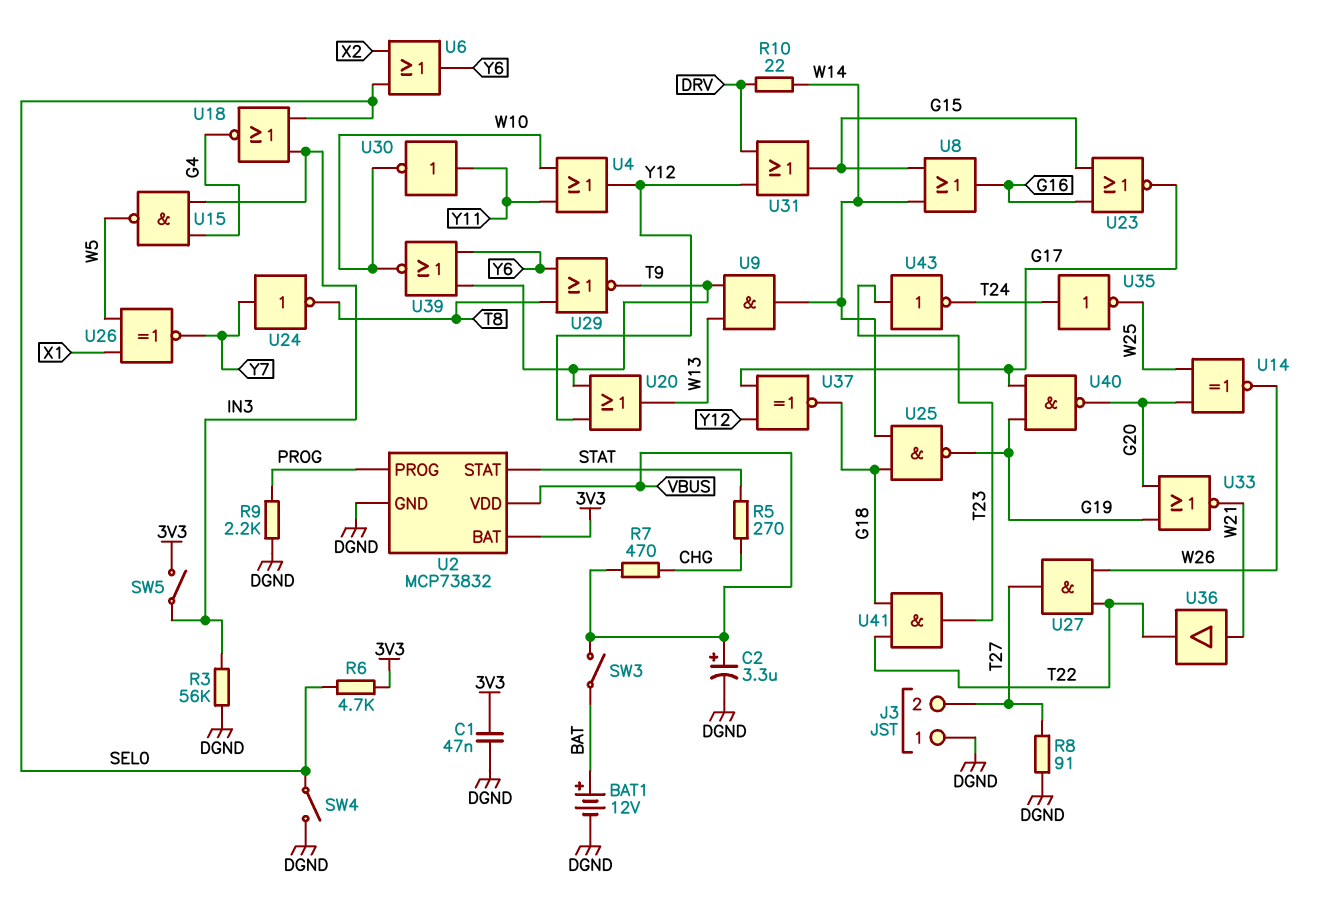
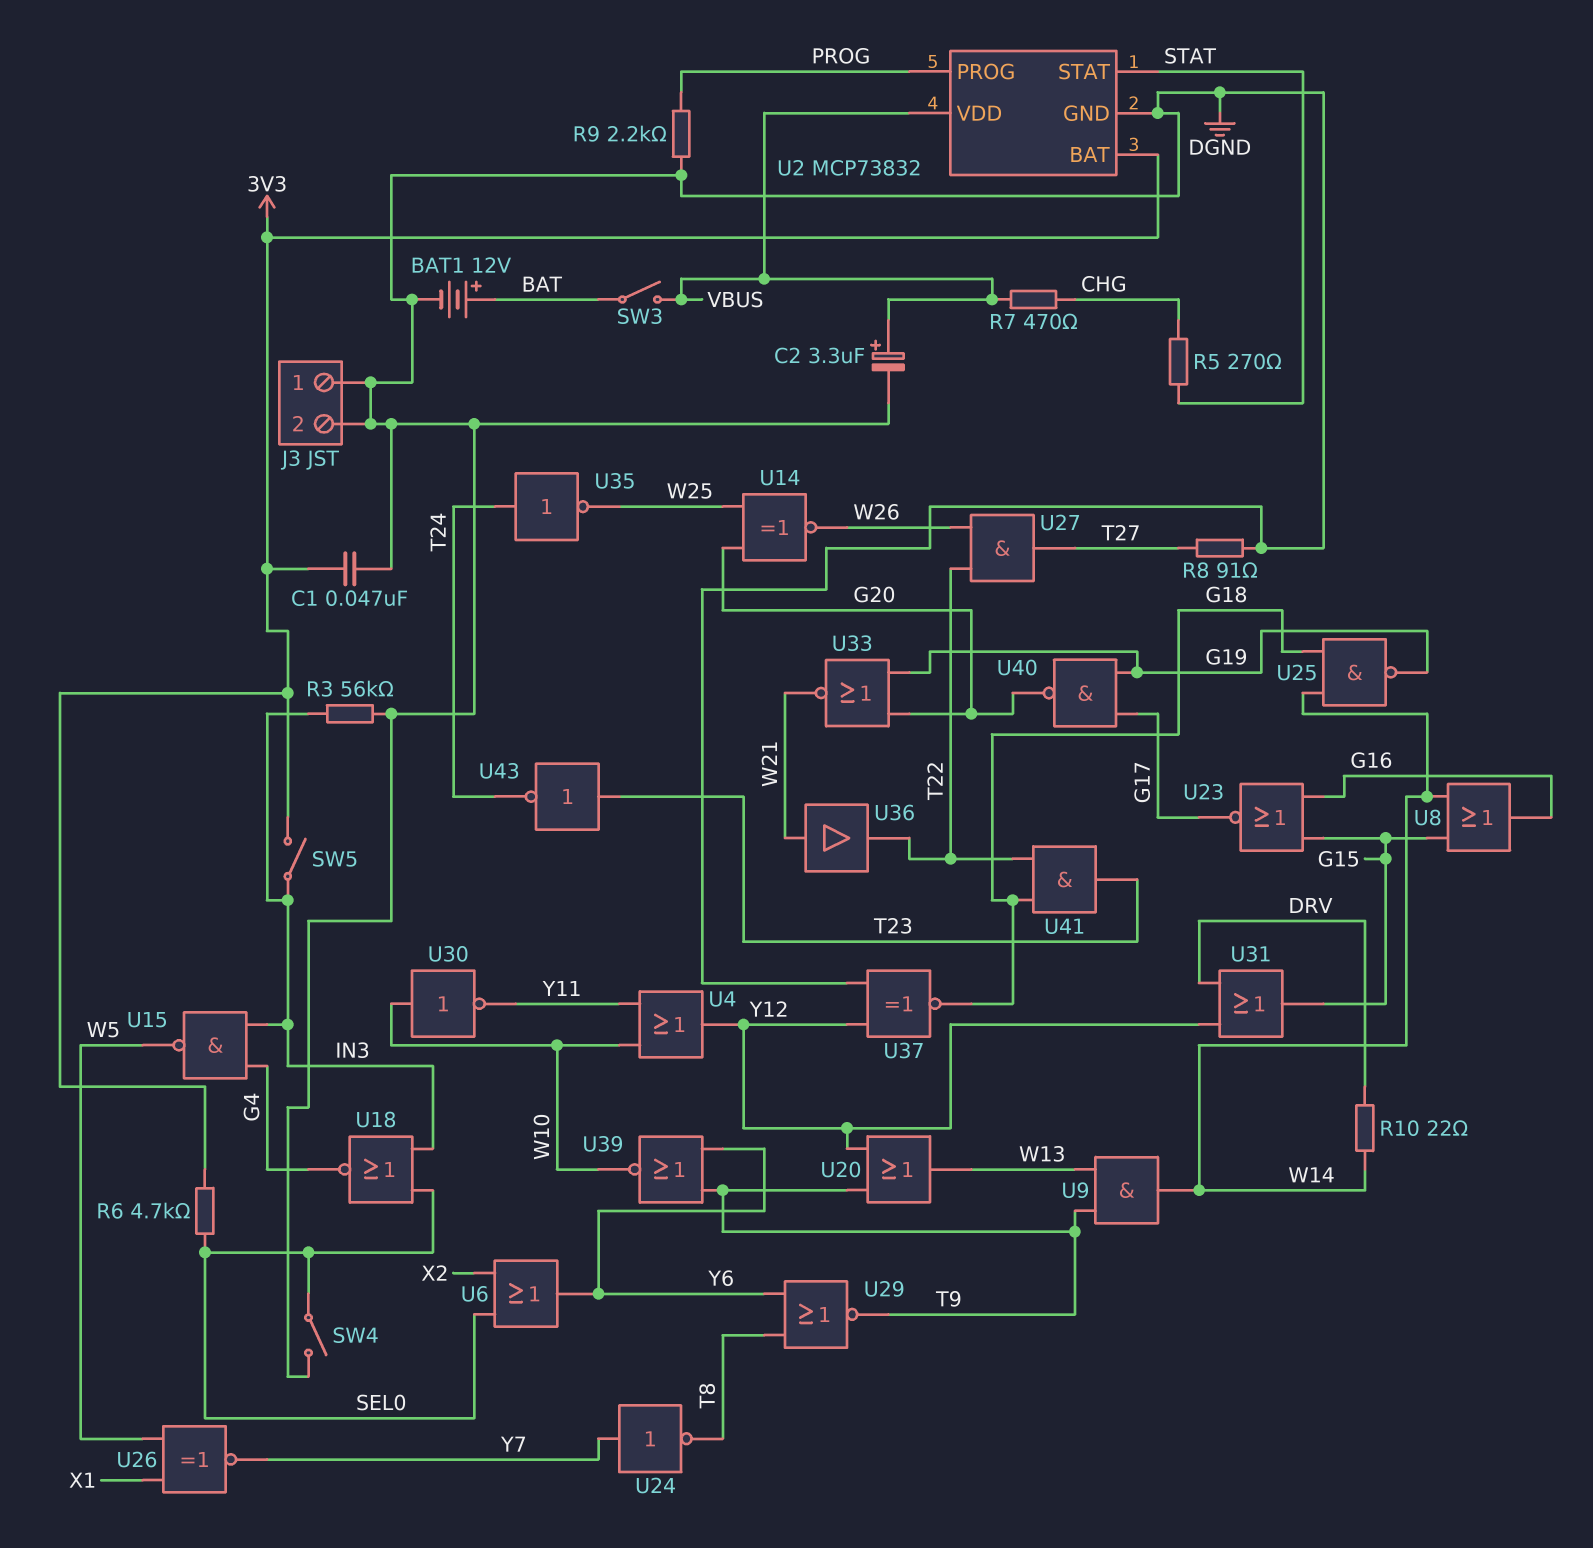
J3 pin 2: T27 -> DGND
U30: NOT (in Y11, out W10) -> NOT (in W10, out Y11)
U37: XNOR (in G17, in Y12, out G18) -> XNOR (in DGND, in Y12, out G18)

